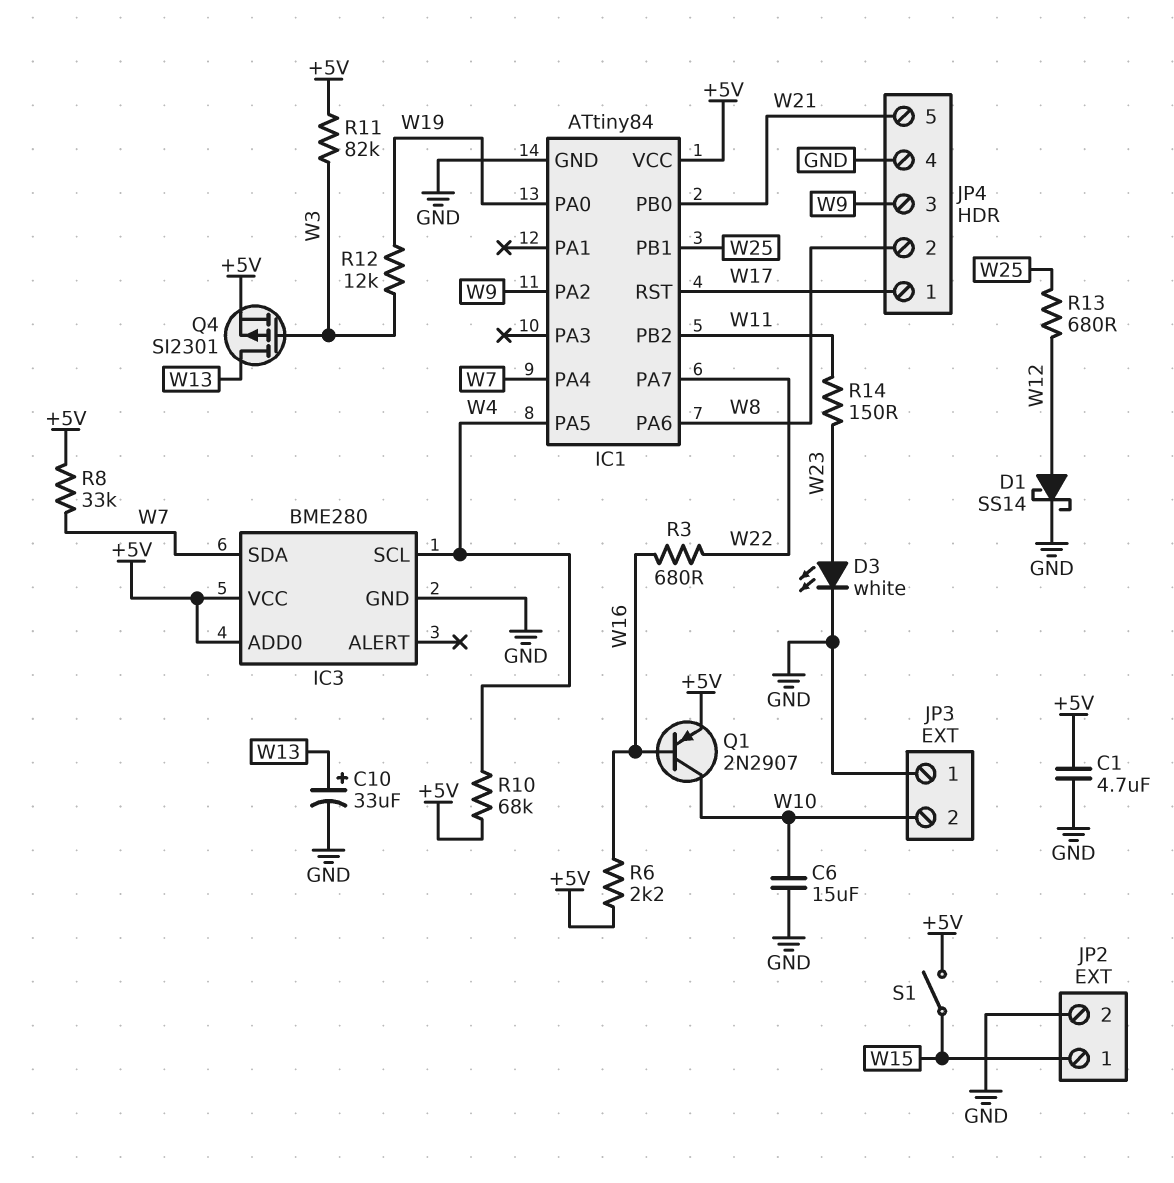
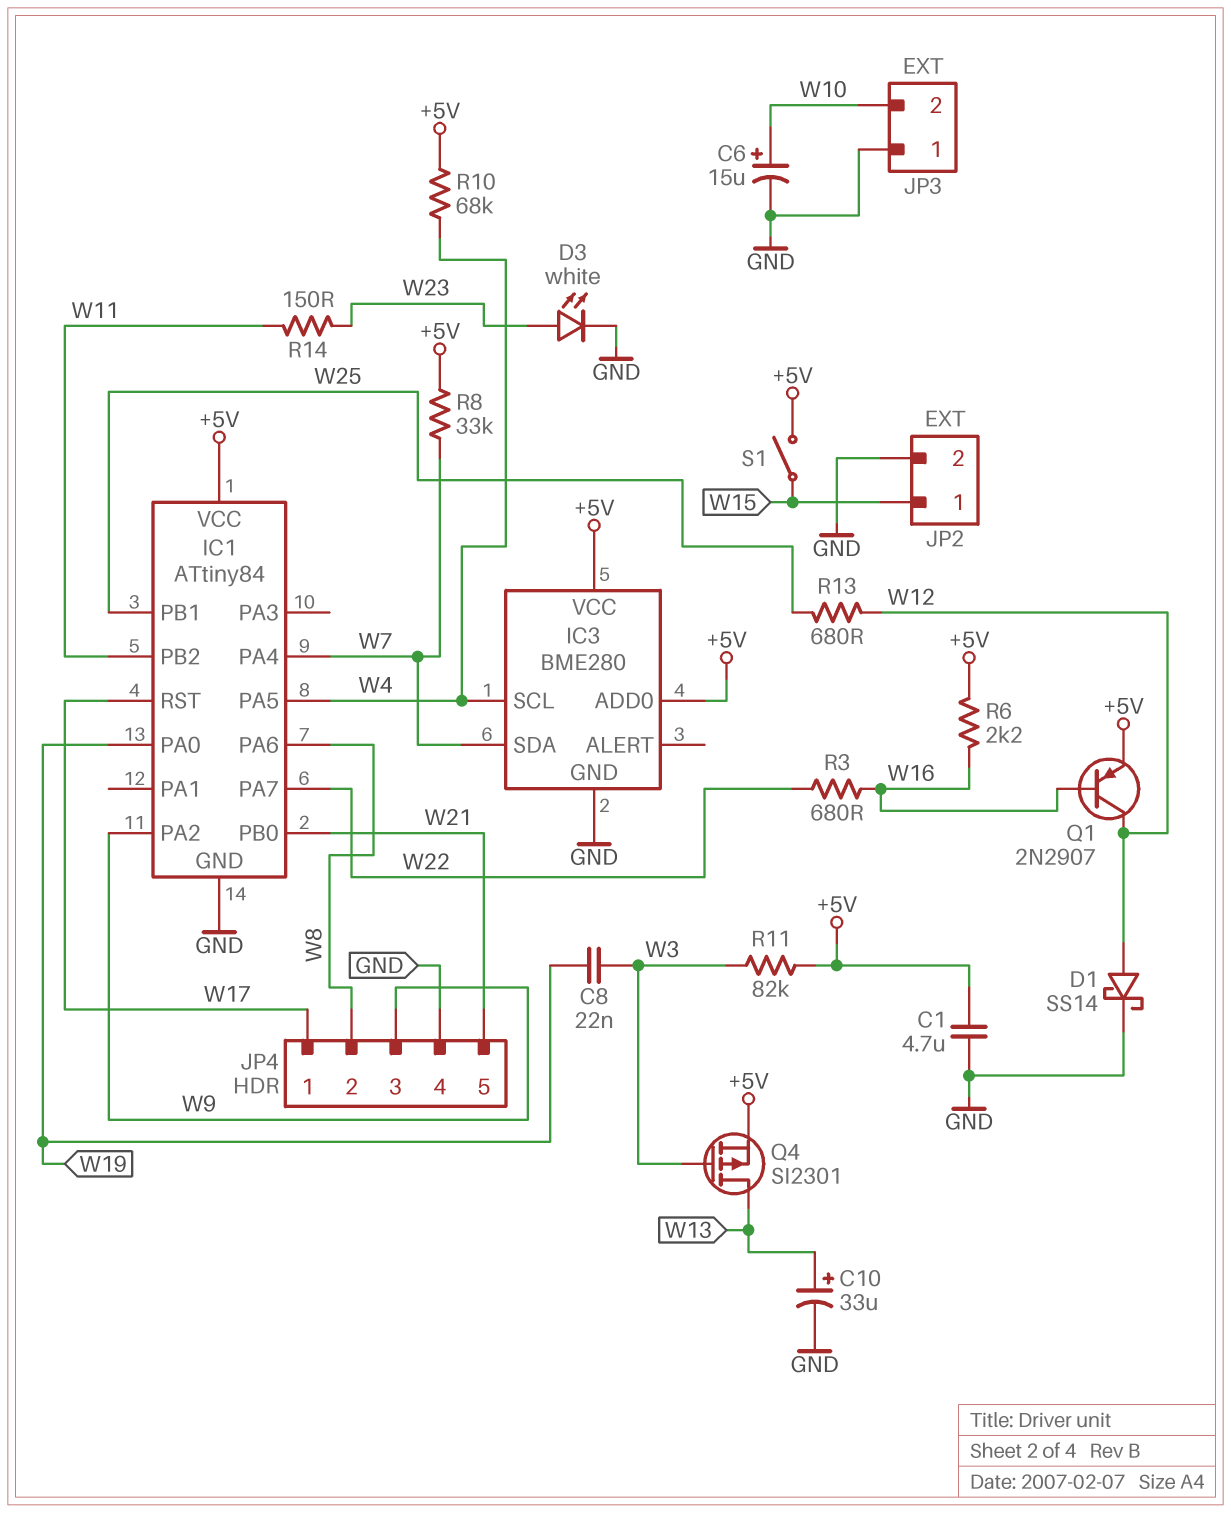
C6: 15uF (GND, W10) -> 15uF (plus W10, minus GND)
C8: none -> 22nF (W3, W19)
Q1: PNP 2N2907 (B W16, C W10, E +5V) -> PNP 2N2907 (B W16, C W12, E +5V)
R12: 12k (W3, W19) -> none

